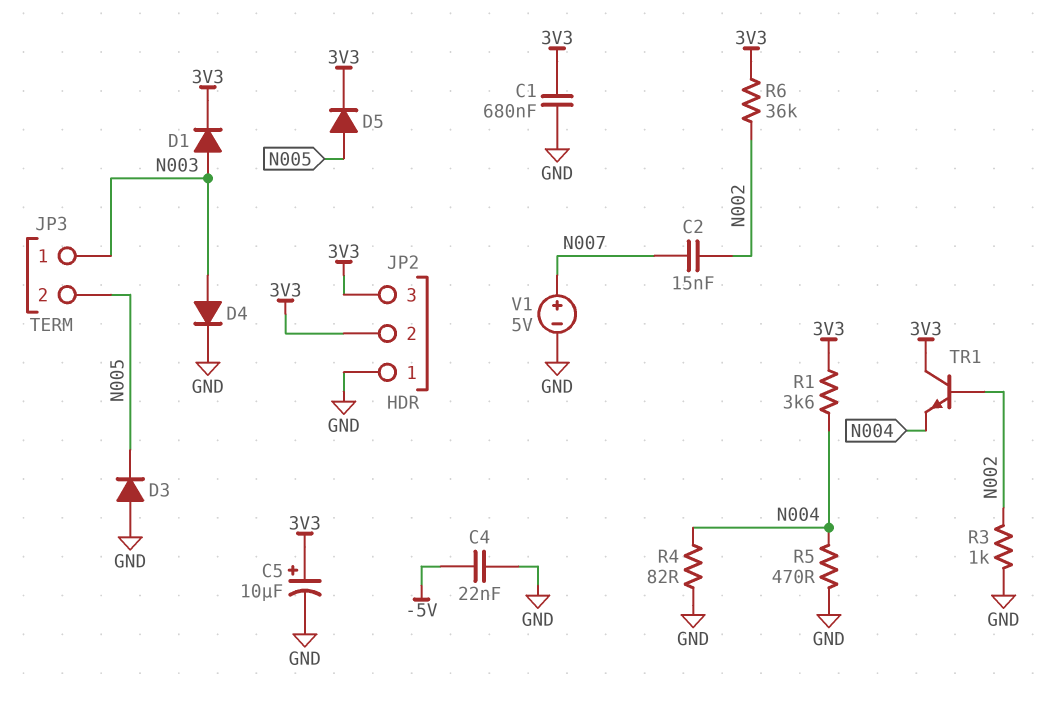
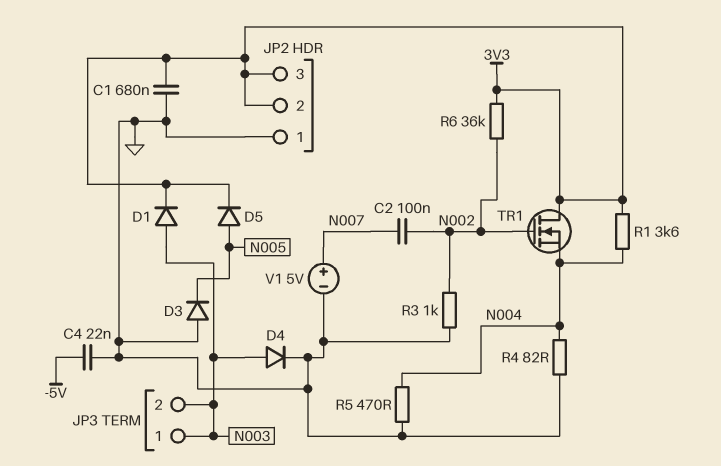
C2: 15nF (N002, N007) -> 100nF (N002, N007)
C5: 10uF (plus 3V3, minus GND) -> none
JP3 pin 2: N005 -> N003
TR1: NPN (B N002, C 3V3, E N004) -> NMOS (G N002, D 3V3, S N004)

